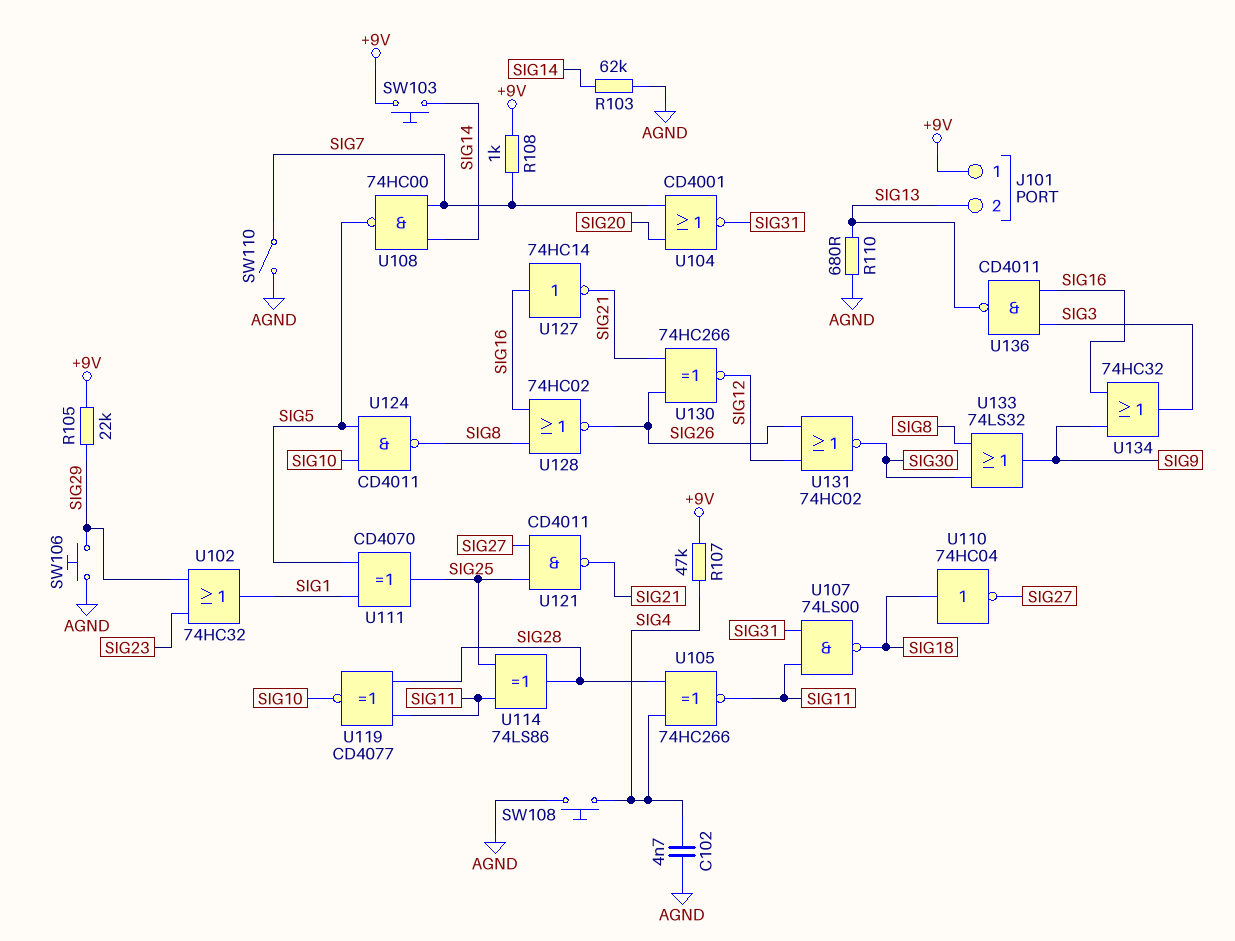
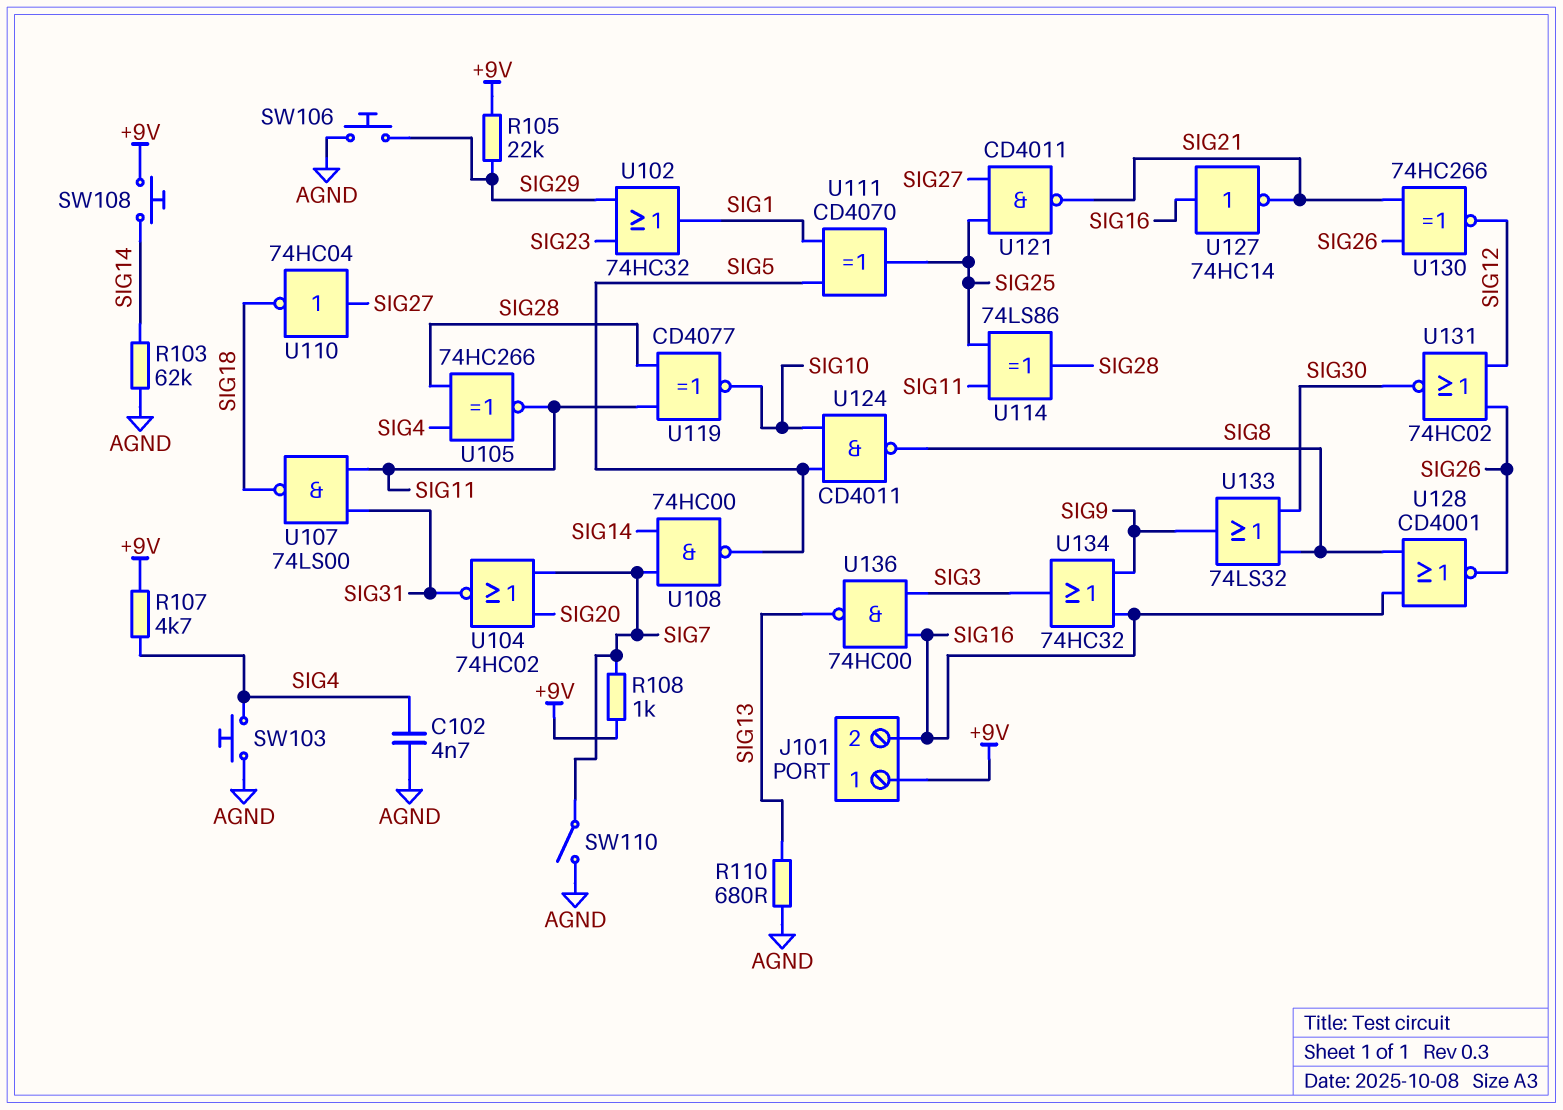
J101 pin 2: SIG13 -> SIG16
R107: 47k (+9V, SIG4) -> 4.7k (+9V, SIG4)
SW103: button (+9V, SIG14) -> button (AGND, SIG4)
SW108: button (AGND, SIG4) -> button (+9V, SIG14)
U104: NOR CD4001 (in SIG7, in SIG20, out SIG31) -> NOR 74HC02 (in SIG7, in SIG20, out SIG31)
U110: NOT 74HC04 (in SIG18, out SIG27) -> NOT 74HC04 (in SIG27, out SIG18)
U128: NOR 74HC02 (in SIG8, in SIG16, out SIG26) -> NOR CD4001 (in SIG8, in SIG16, out SIG26)
U136: NAND CD4011 (in SIG3, in SIG16, out SIG13) -> NAND 74HC00 (in SIG3, in SIG16, out SIG13)

